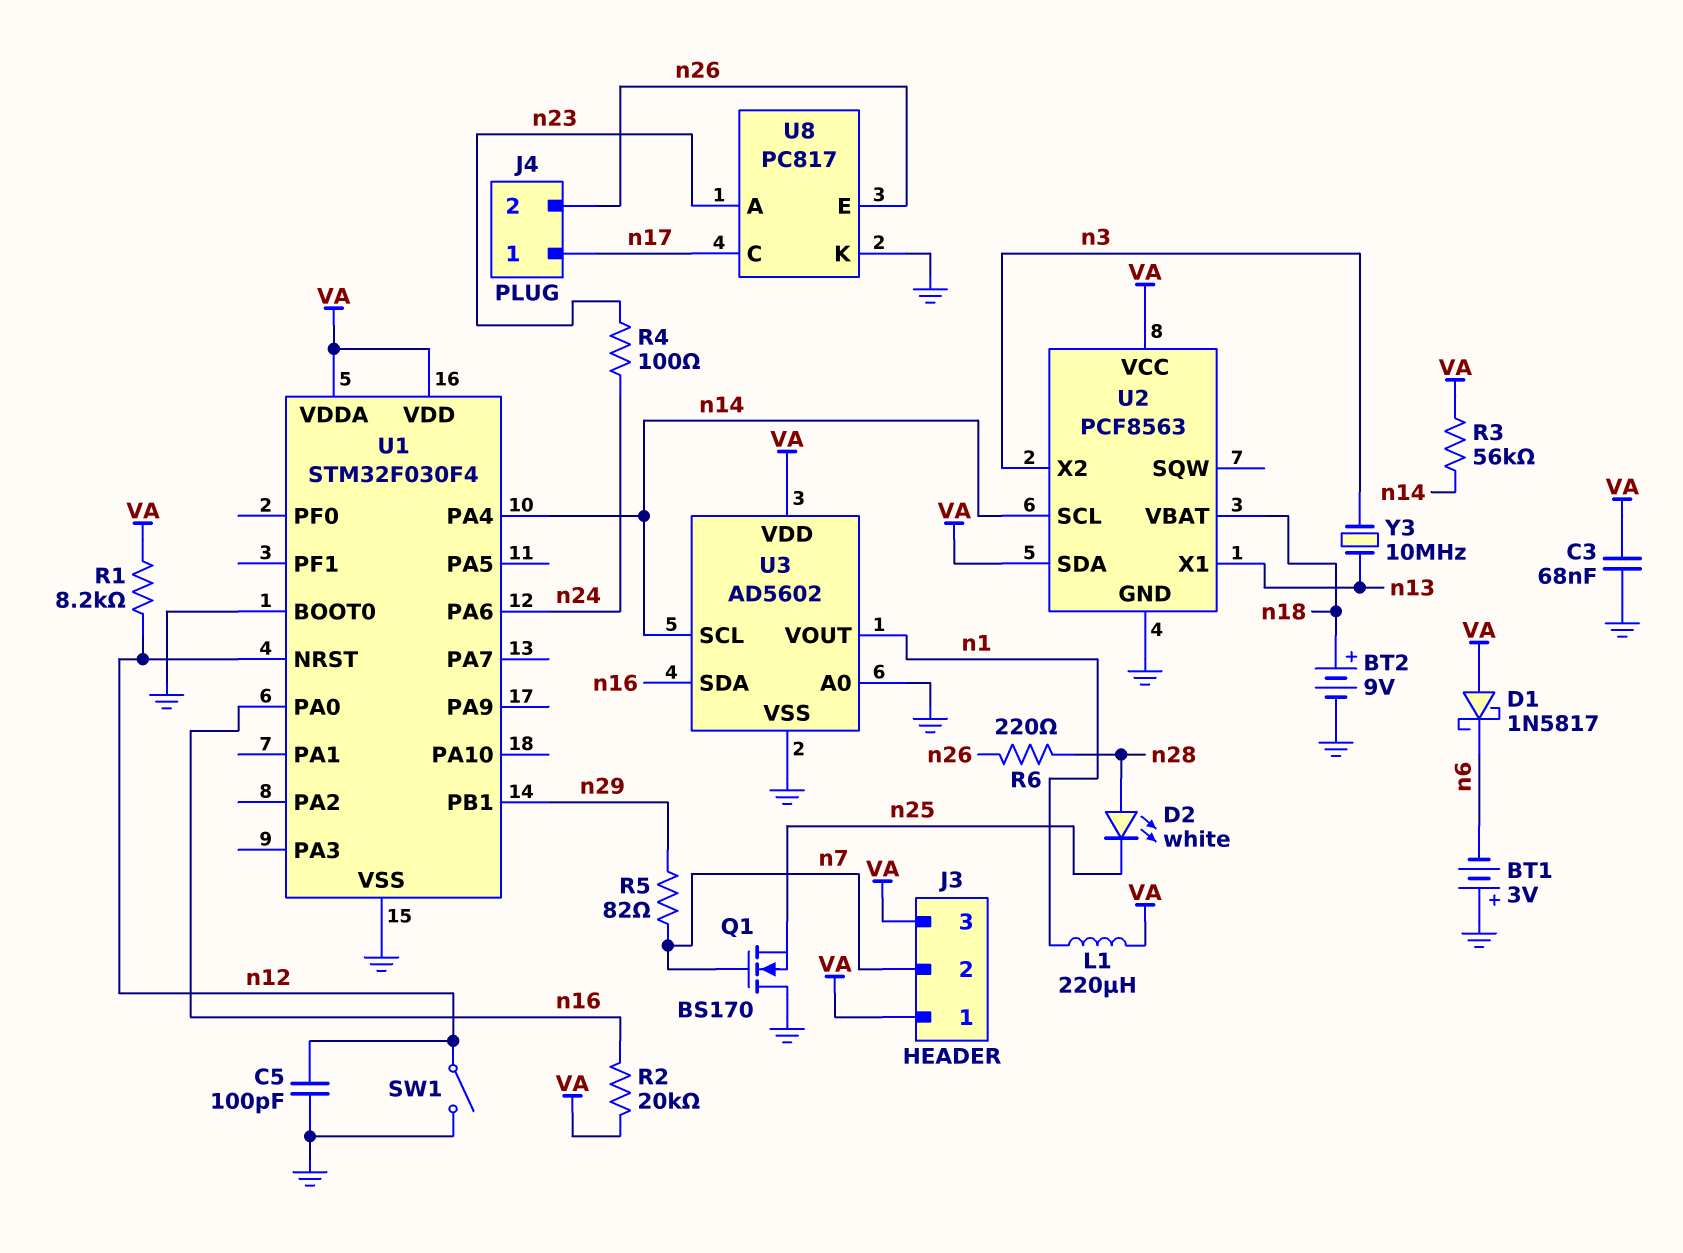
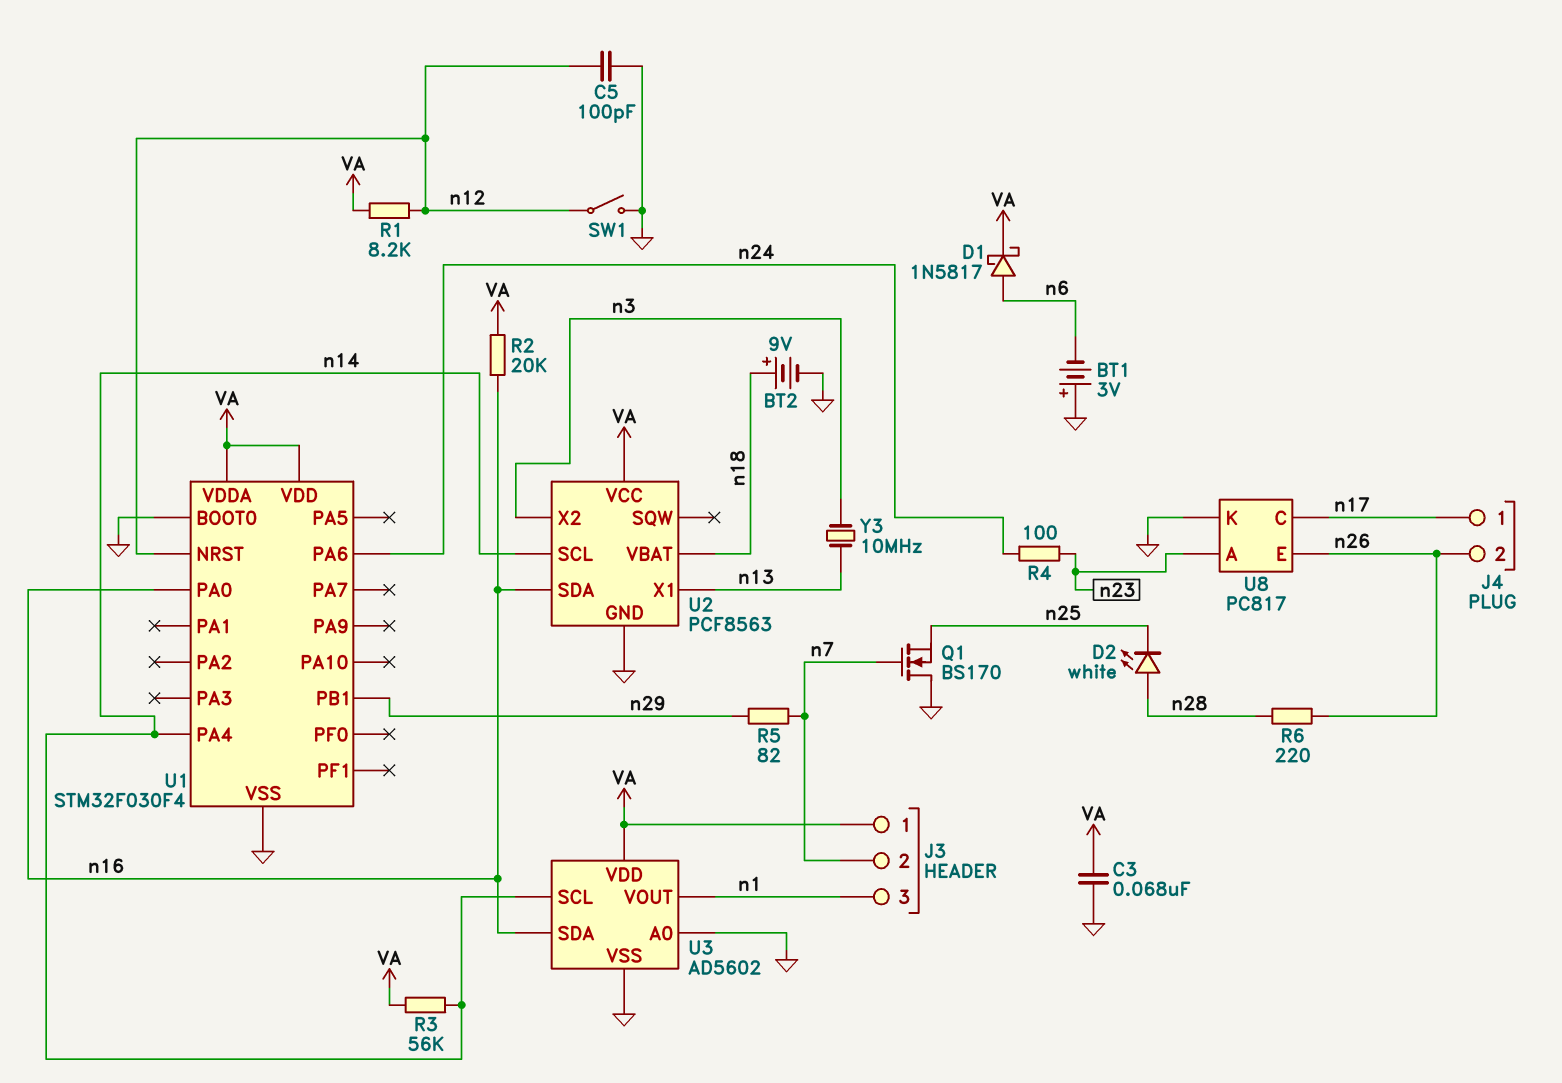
D1: schottky 1N5817 (A VA, K n6) -> schottky 1N5817 (A n6, K VA)
J3 pin 3: VA -> n1
L1: 220uH (VA, n1) -> none
U2 pin SDA: VA -> n16

